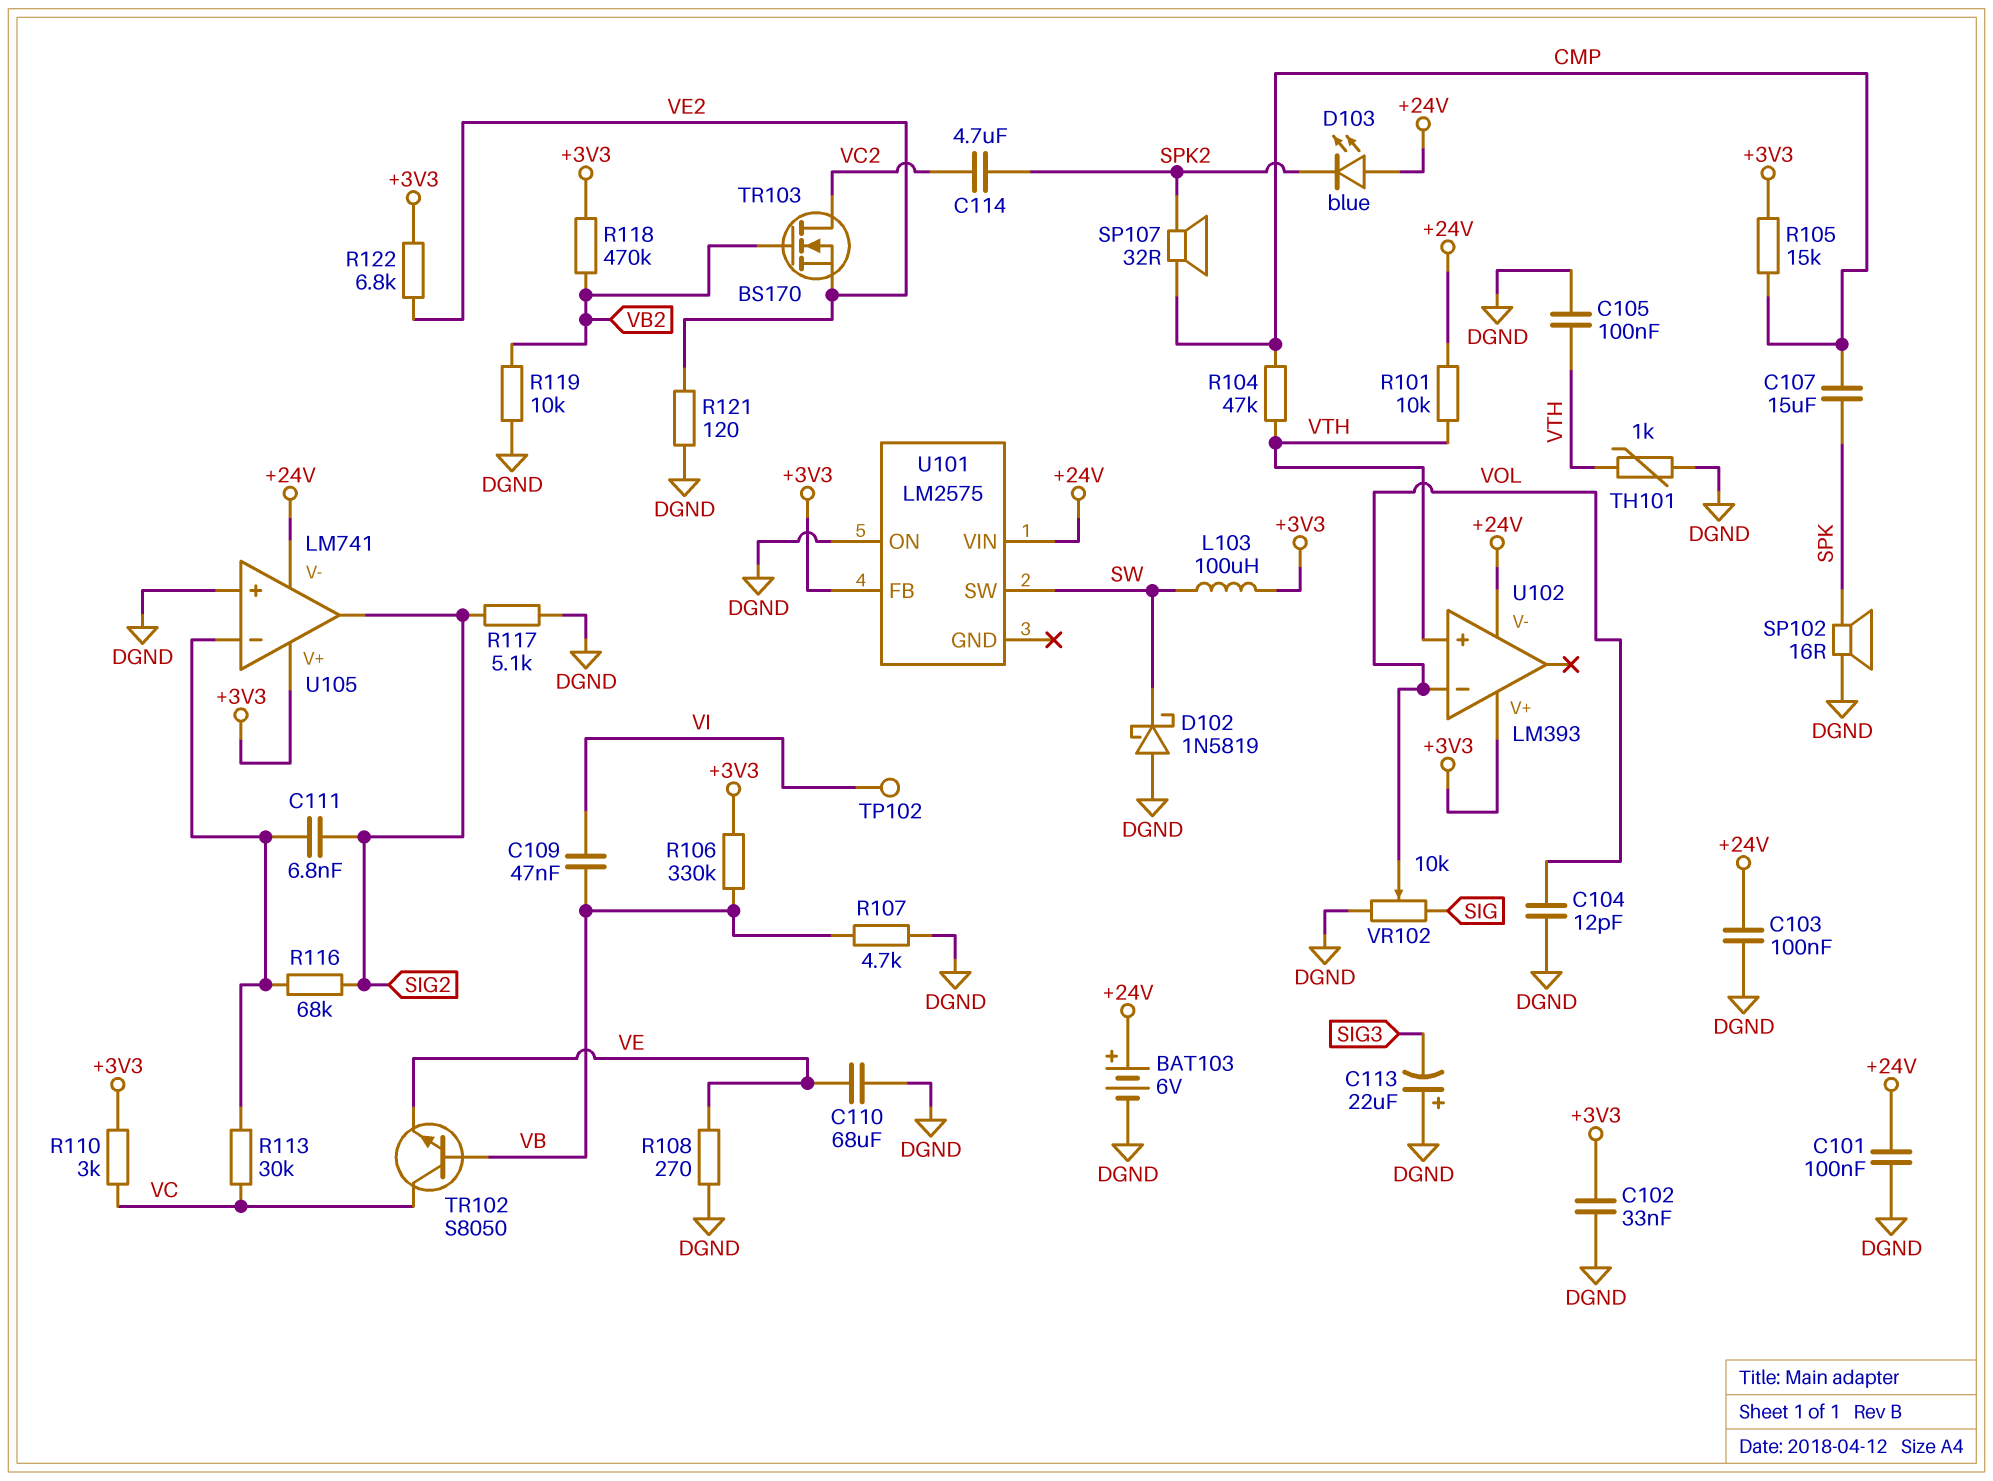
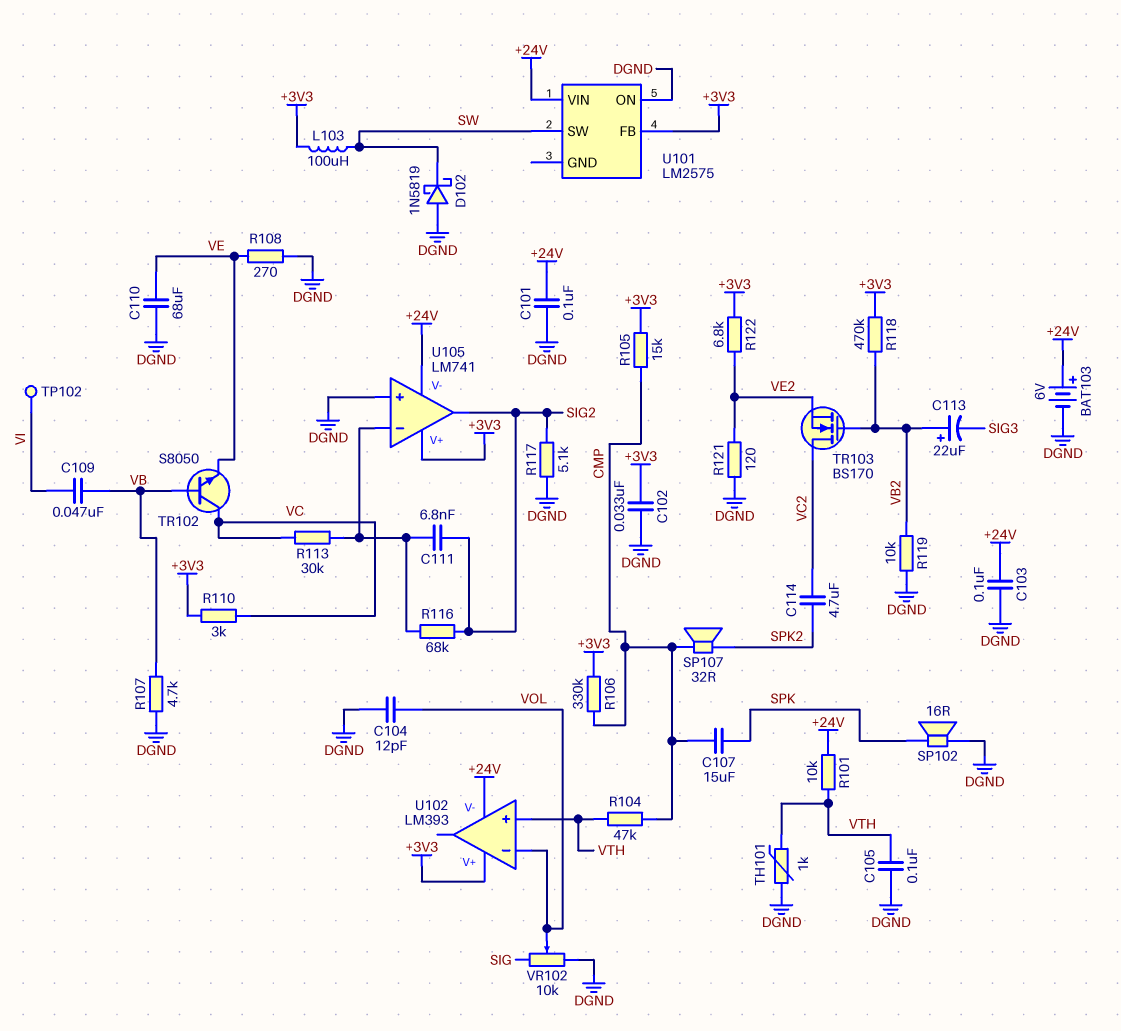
C113: 22uF (plus DGND, minus SIG3) -> 22uF (plus VB2, minus SIG3)
D103: LED blue (A +24V, K SPK2) -> none
R106: 330k (+3V3, VB) -> 330k (+3V3, CMP)

